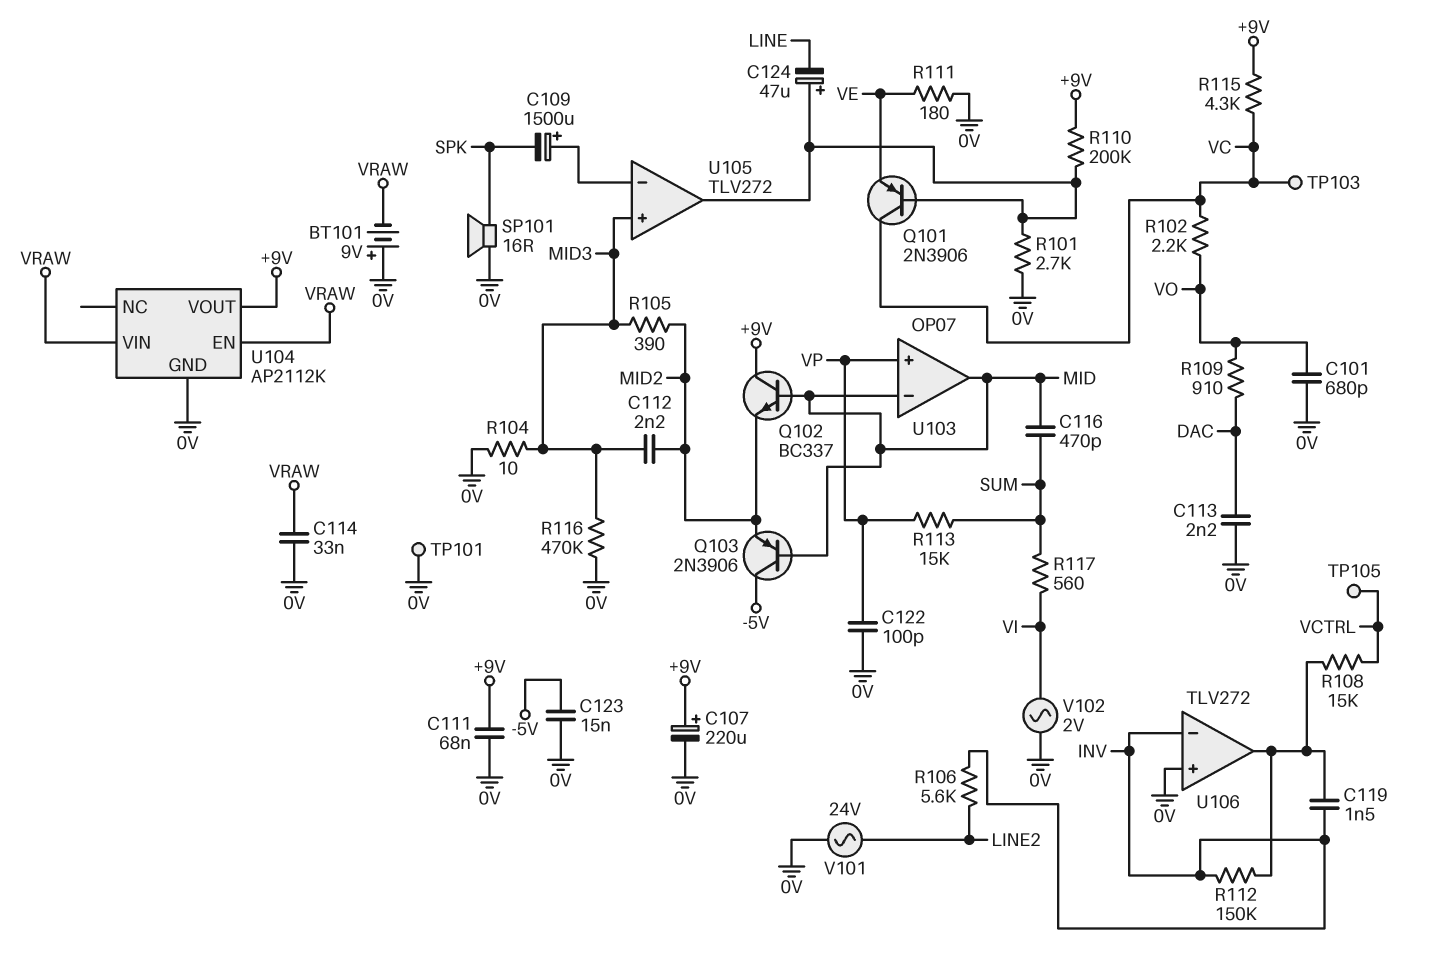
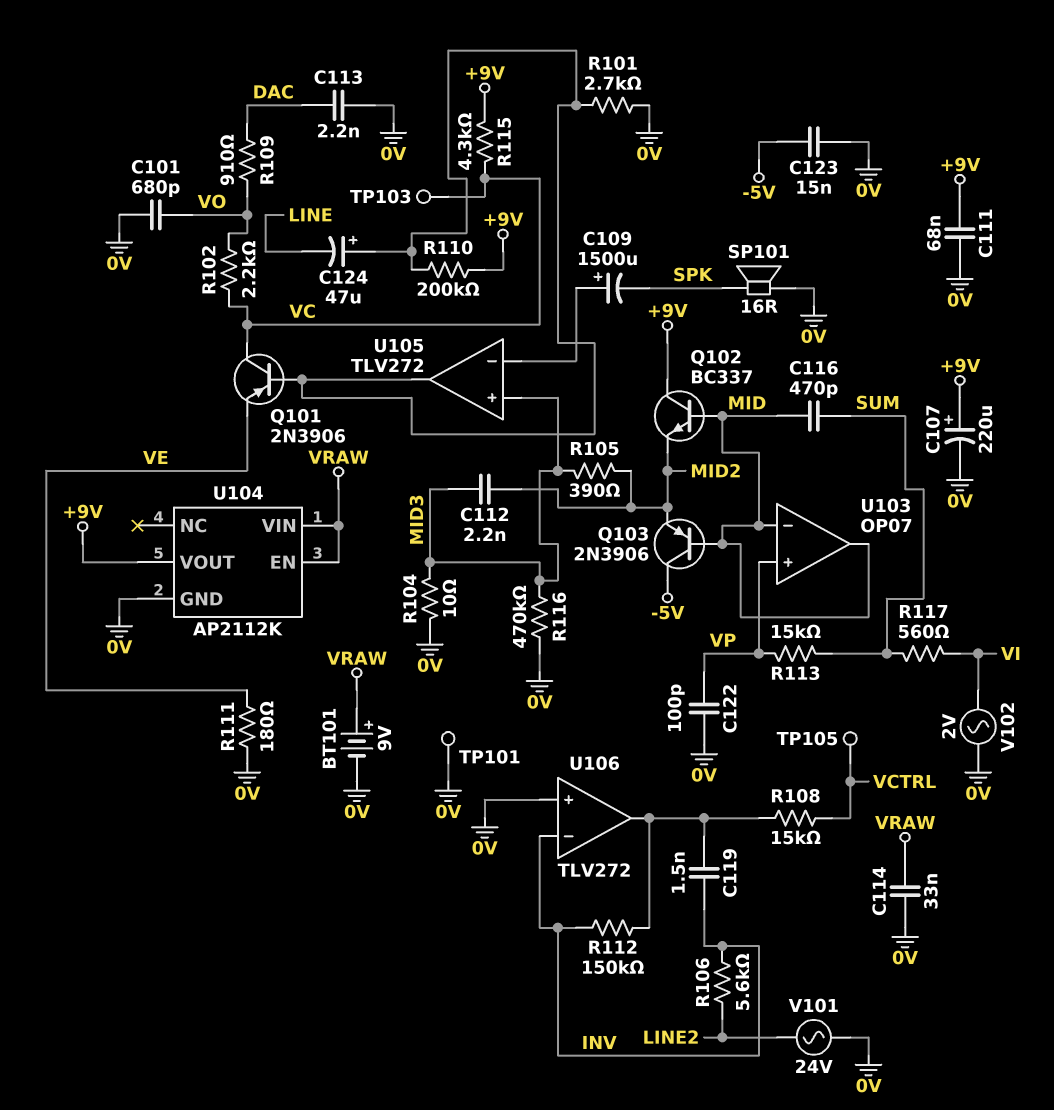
BT101: 9V (plus 0V, minus VRAW) -> 9V (plus VRAW, minus 0V)

